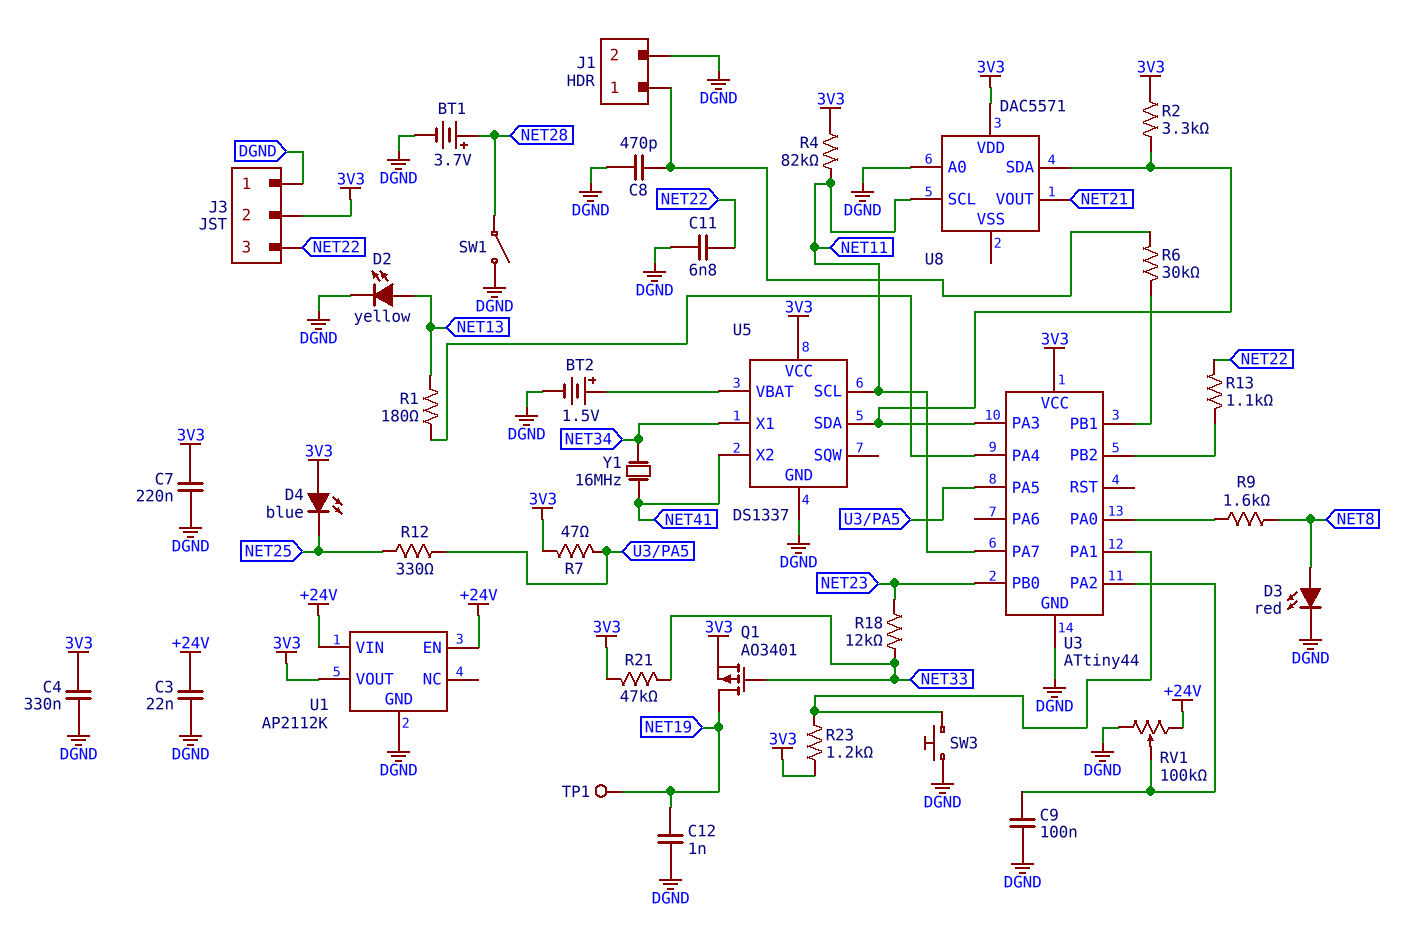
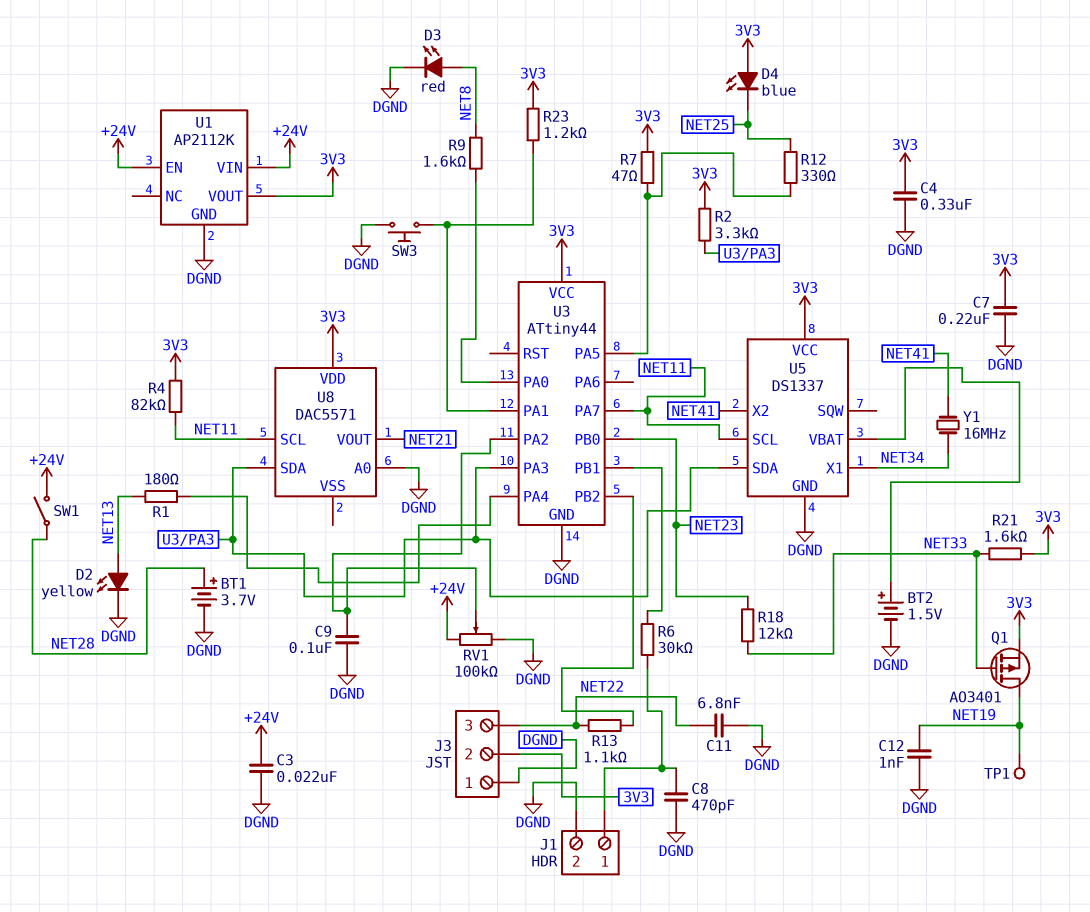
R21: 47k (3V3, NET33) -> 1.6k (3V3, NET33)
SW1: switch (DGND, NET28) -> switch (+24V, NET28)

